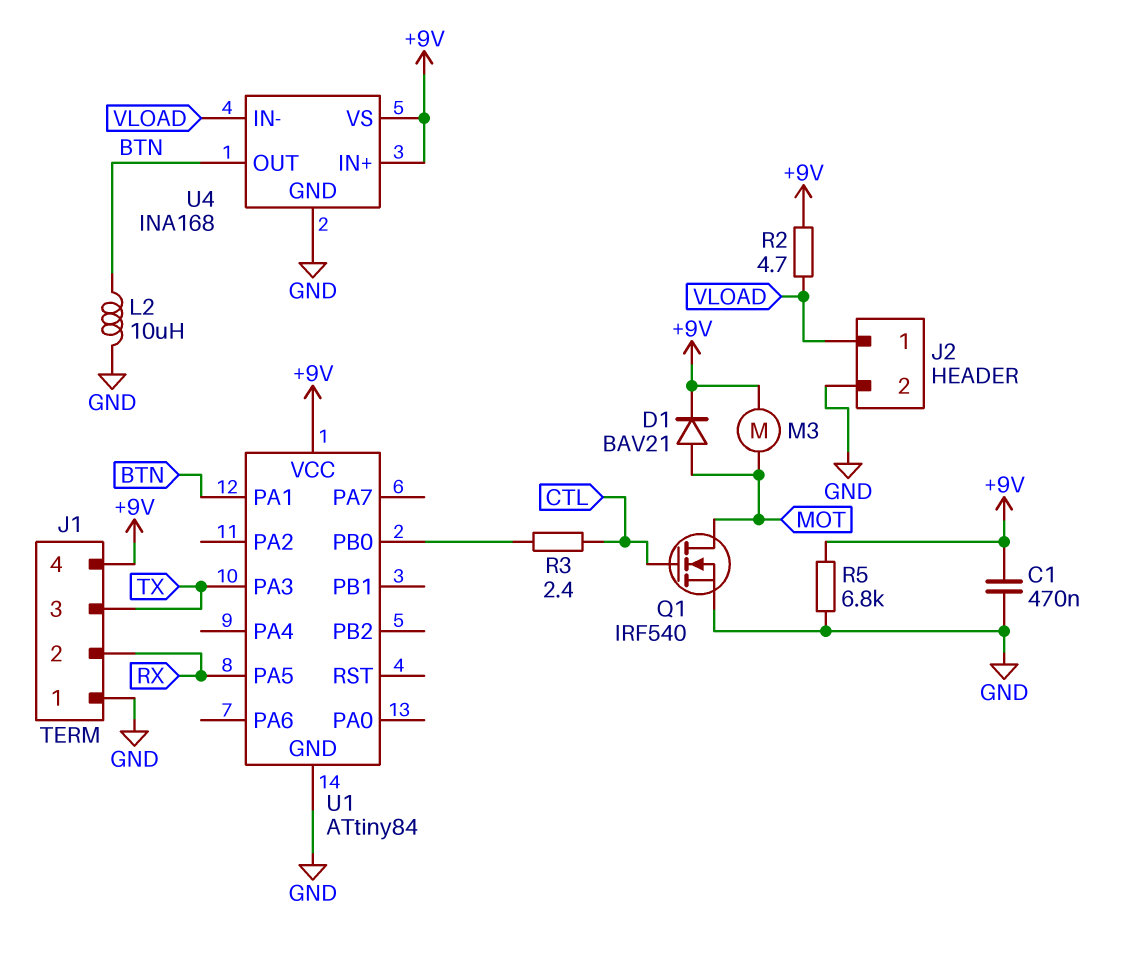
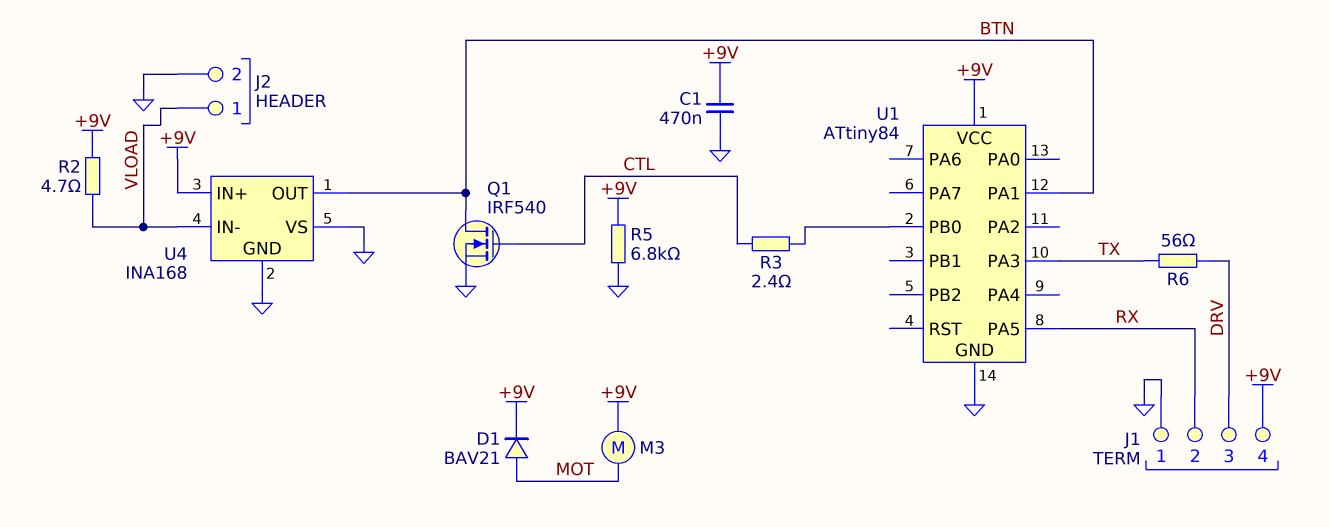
J1 pin 3: TX -> DRV
L2: 10uH (BTN, GND) -> none
Q1: NMOS IRF540 (G CTL, D MOT, S GND) -> NMOS IRF540 (G CTL, D BTN, S GND)
R6: none -> 56 (DRV, TX)
U4 pin VS: +9V -> GND

